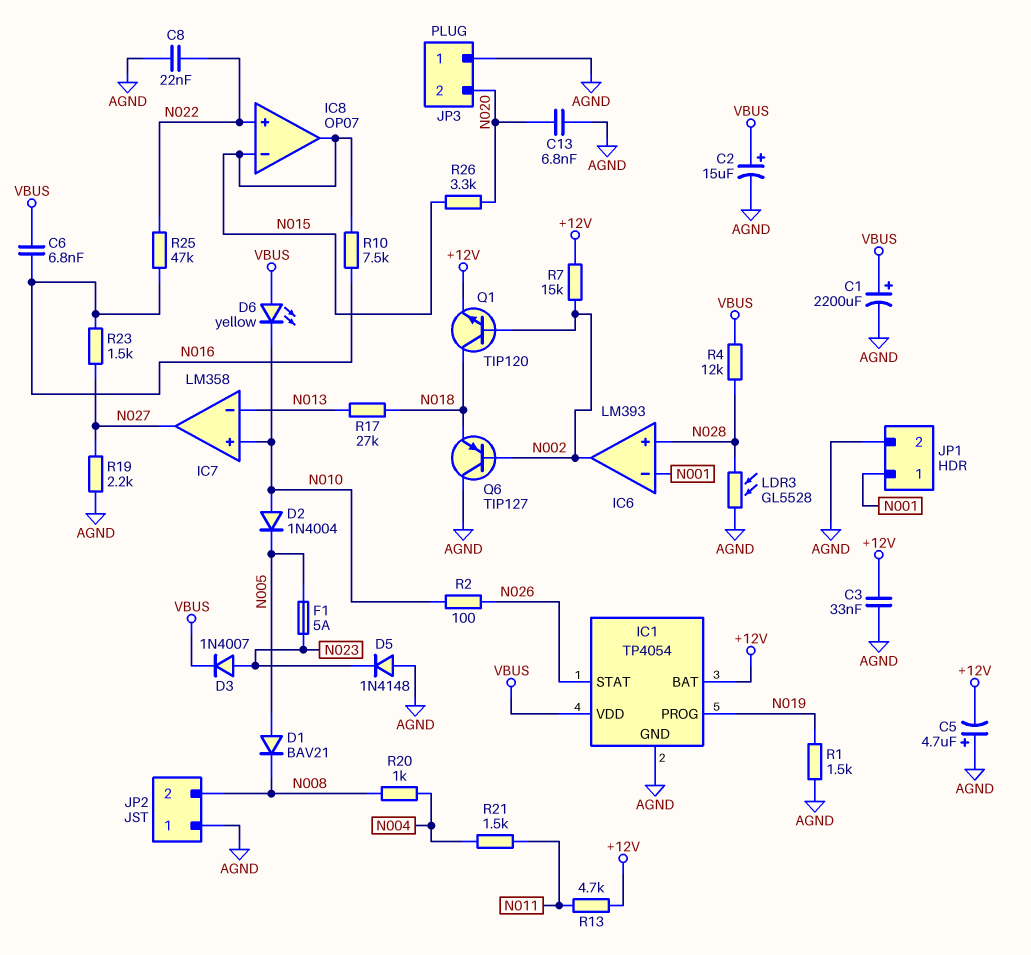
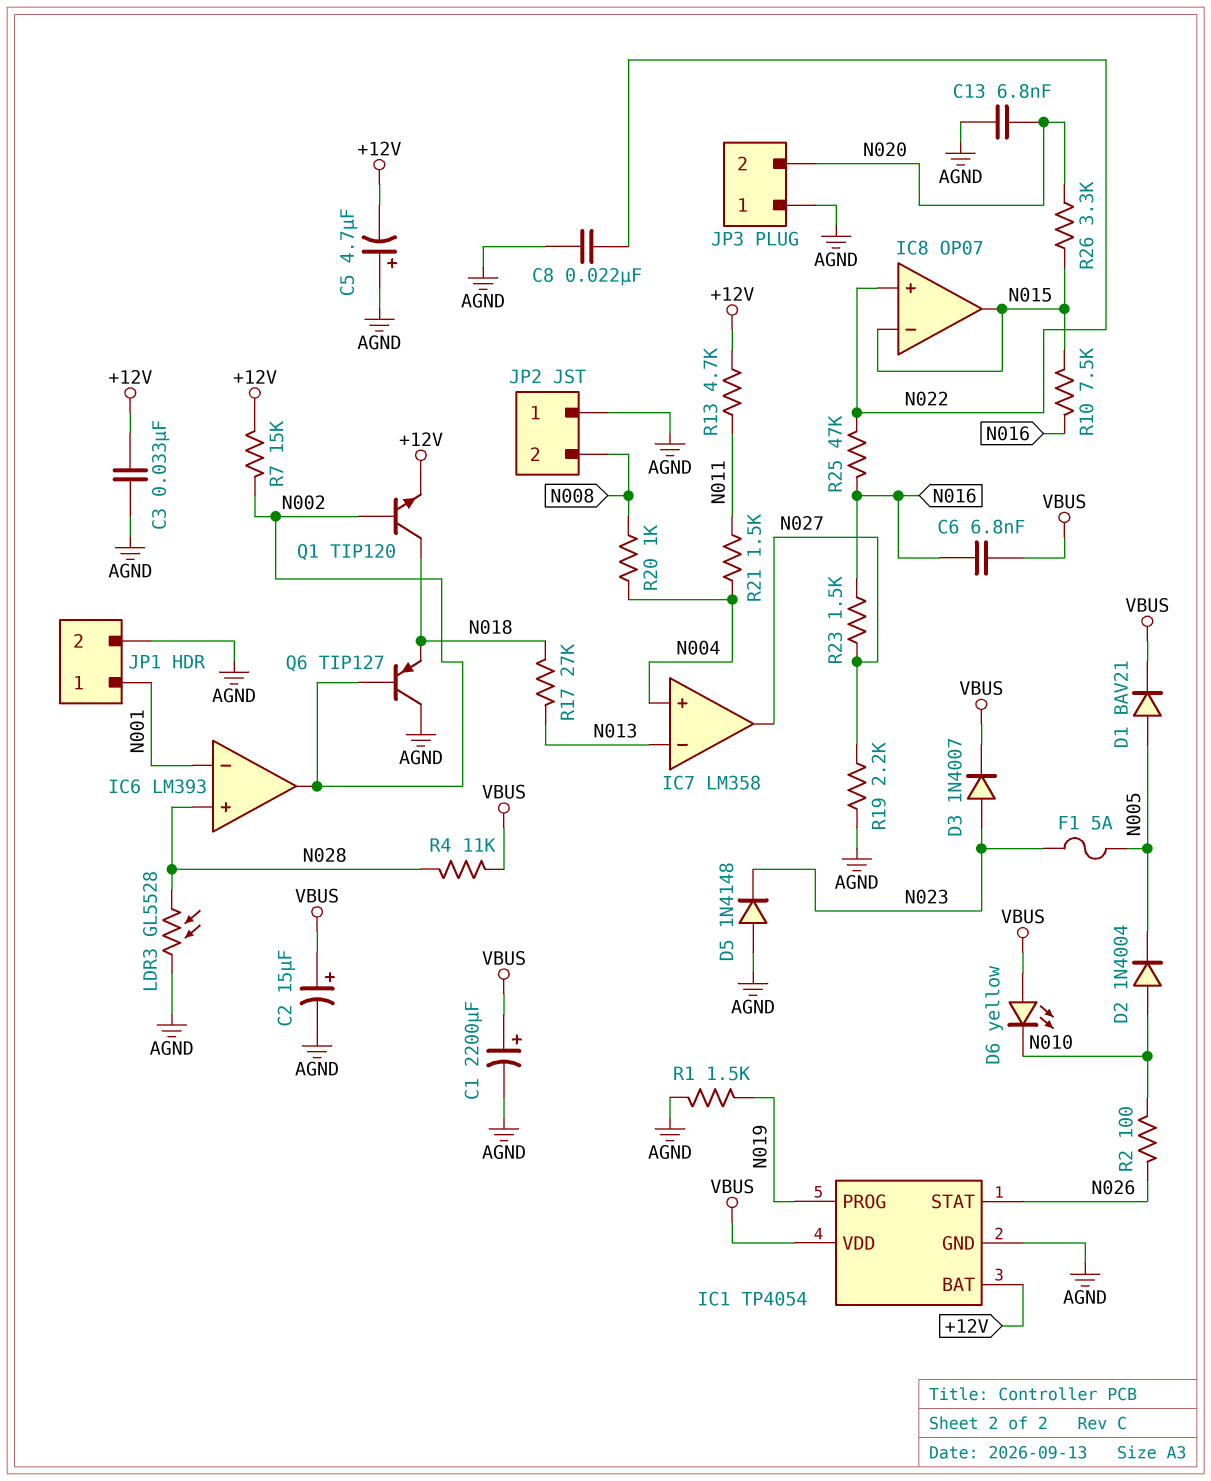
D1: diode BAV21 (A N005, K N008) -> diode BAV21 (A N005, K VBUS)
IC7 pin in+: N010 -> N004
R4: 12k (N028, VBUS) -> 11k (N028, VBUS)

